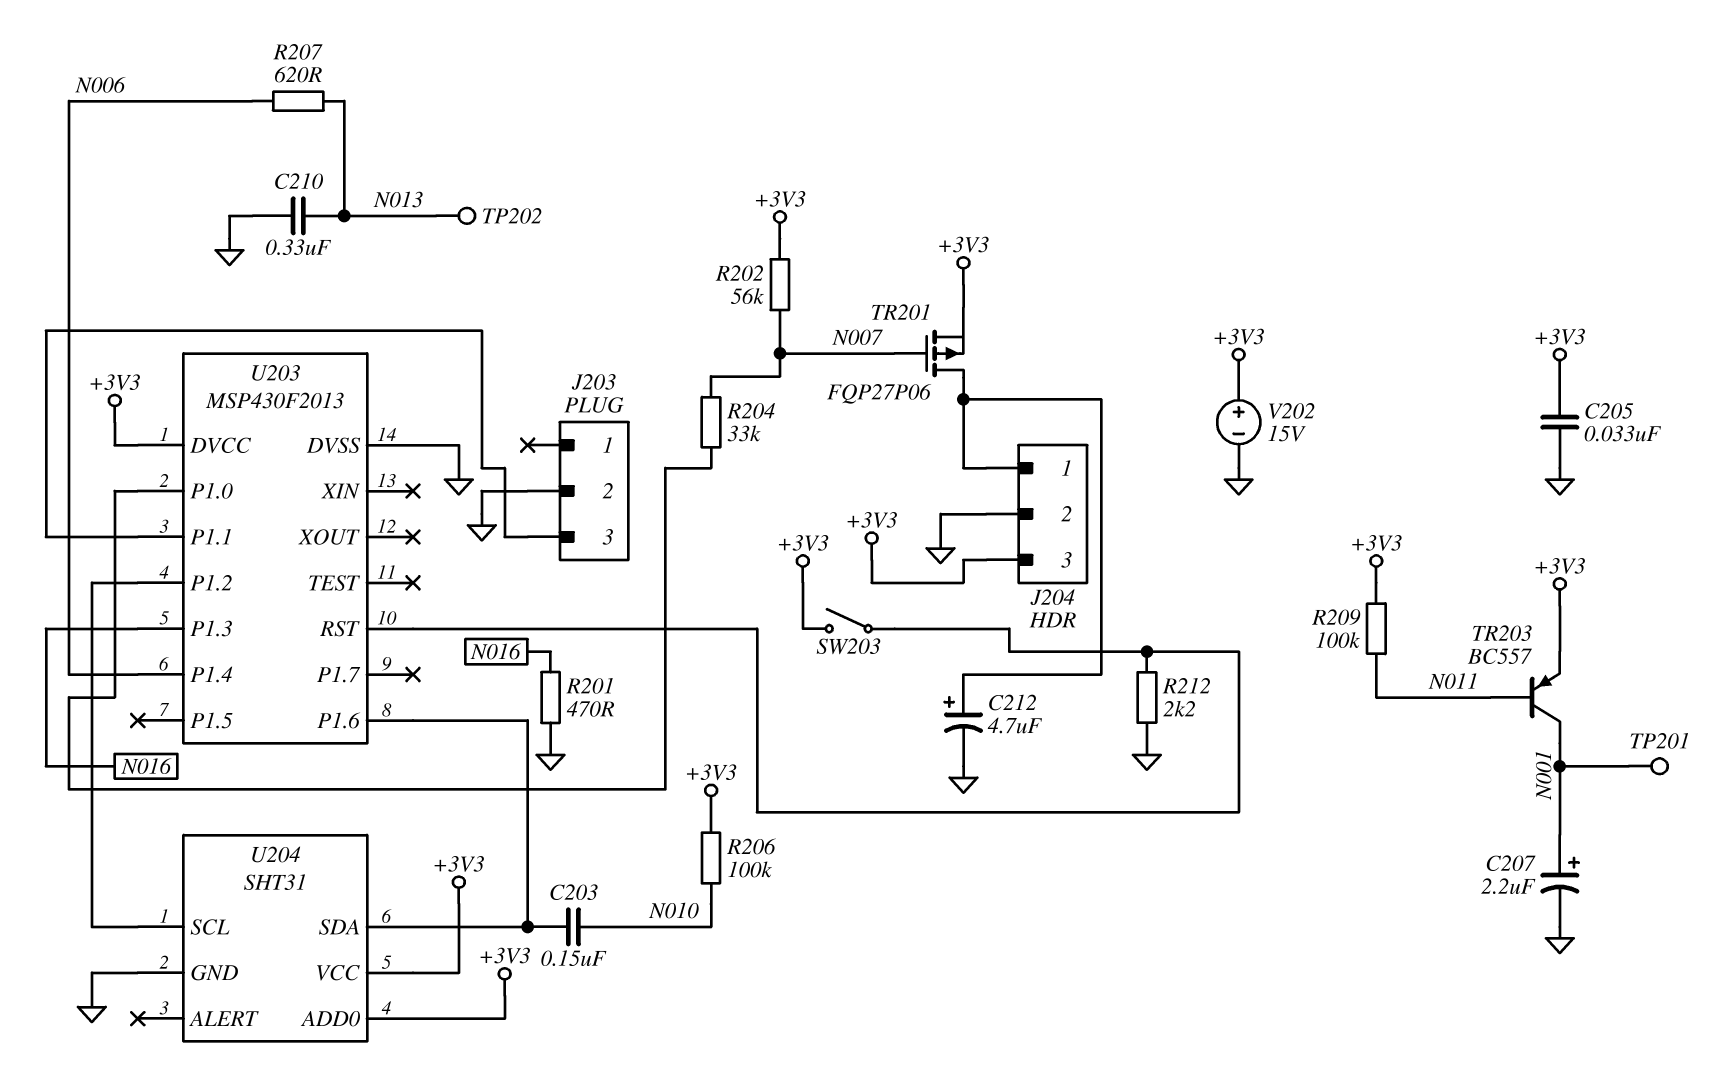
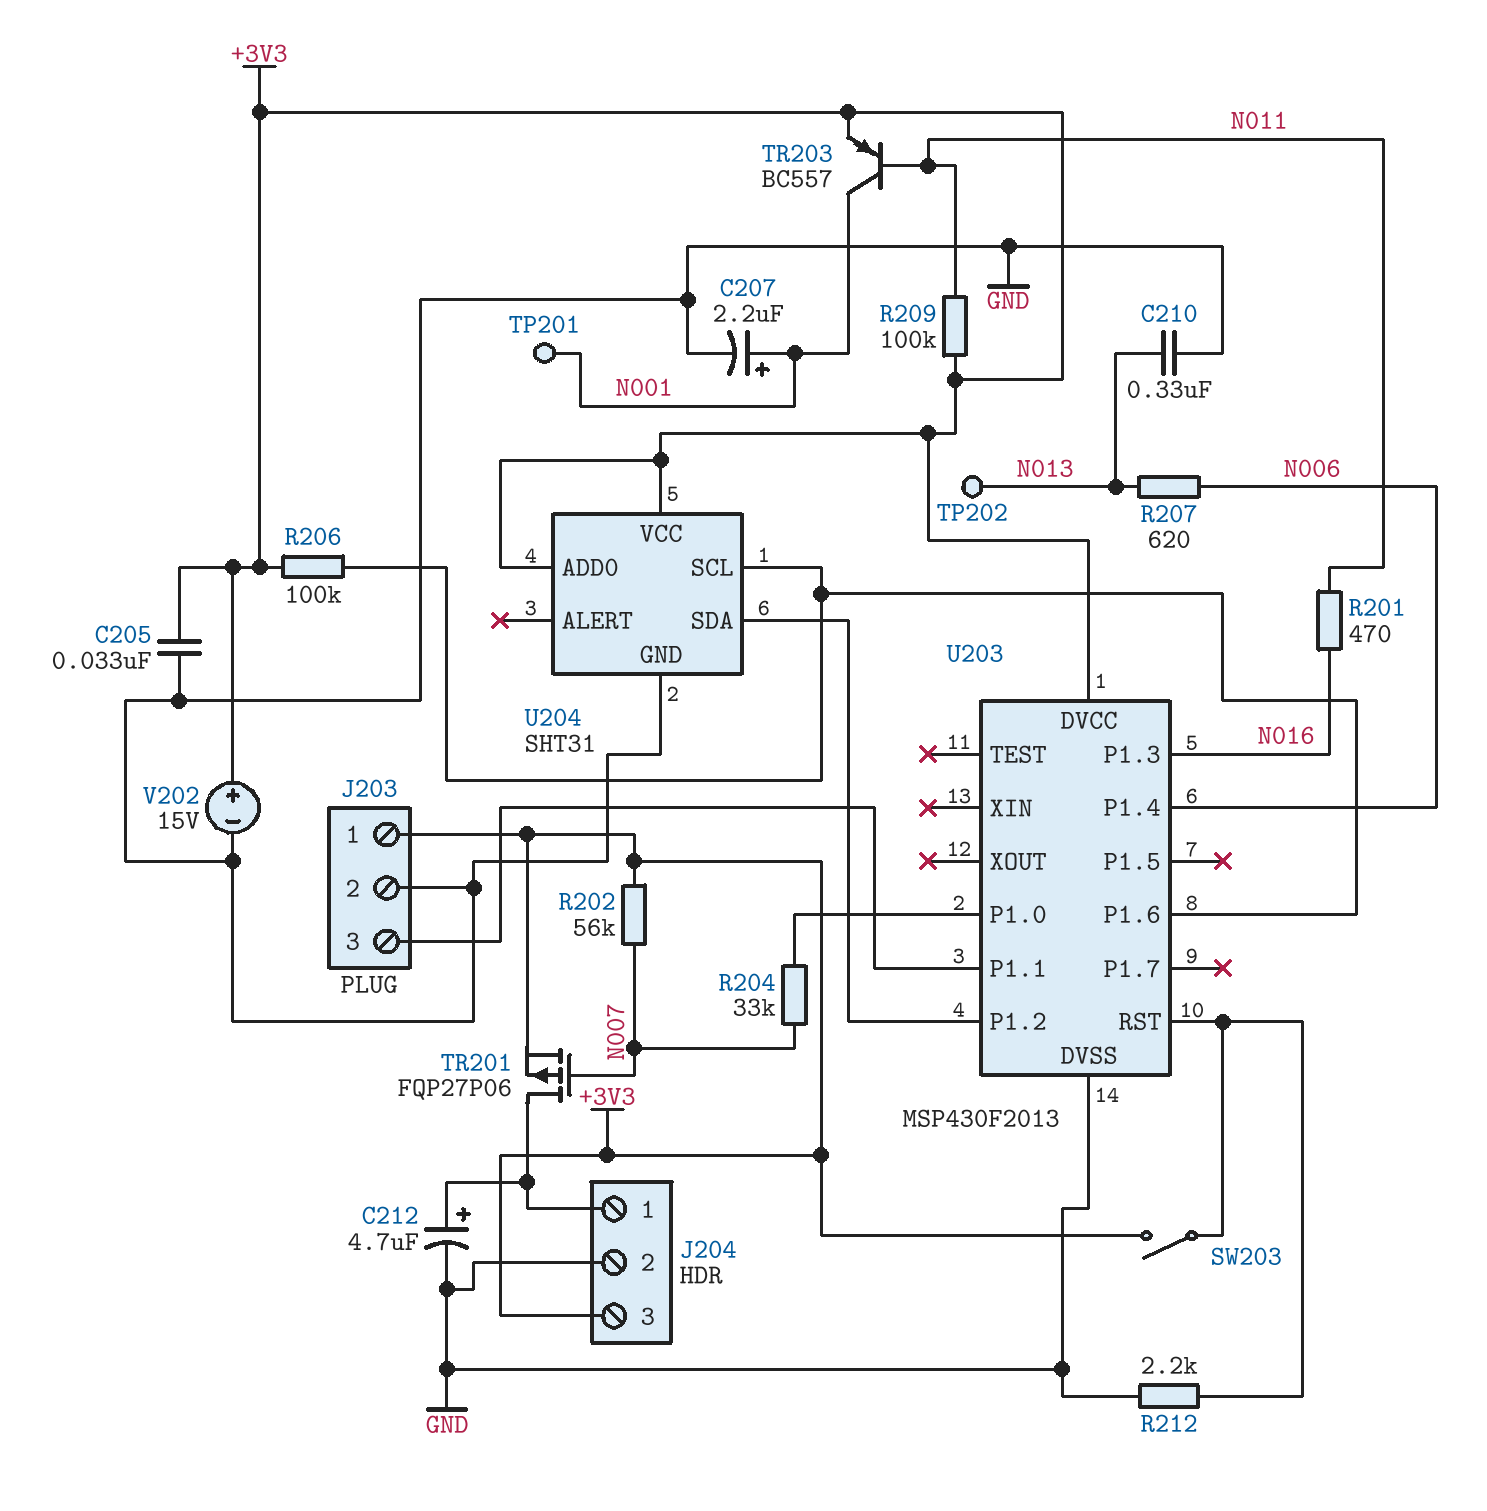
C203: 150nF (N010, U203/P1.6) -> none
J203 pin 1: none -> +3V3
R201: 470 (GND, N016) -> 470 (N011, N016)
R206: 100k (+3V3, N010) -> 100k (+3V3, U203/P1.6)
U204 pin SCL: U203/P1.2 -> U203/P1.6
U204 pin SDA: U203/P1.6 -> U203/P1.2

